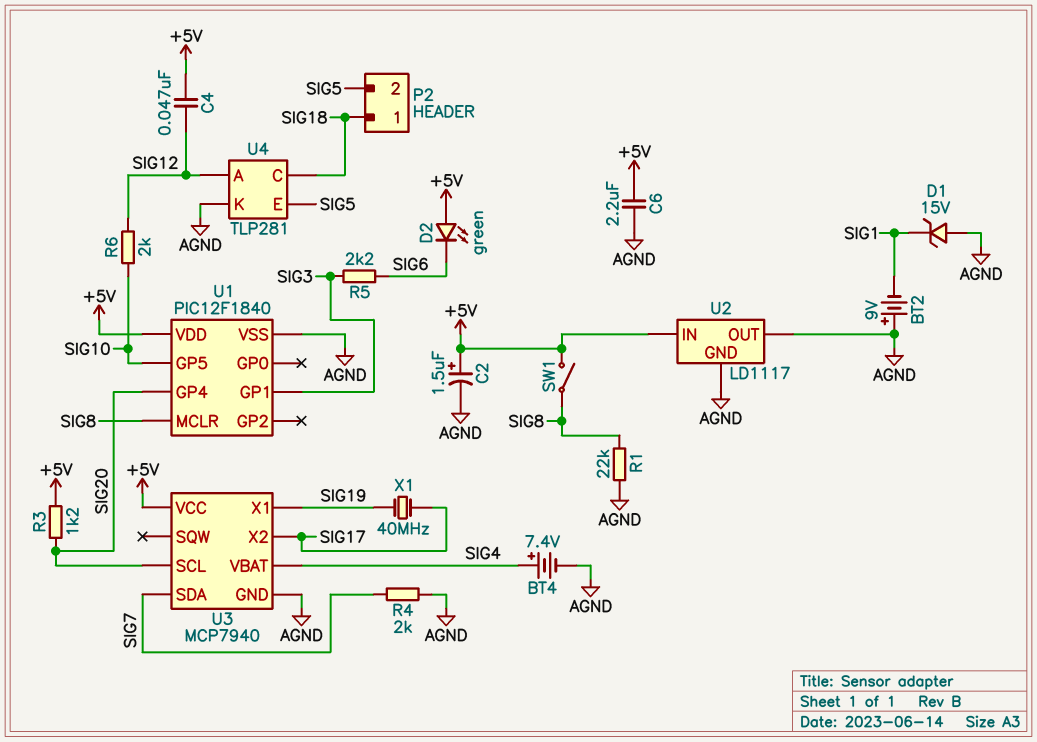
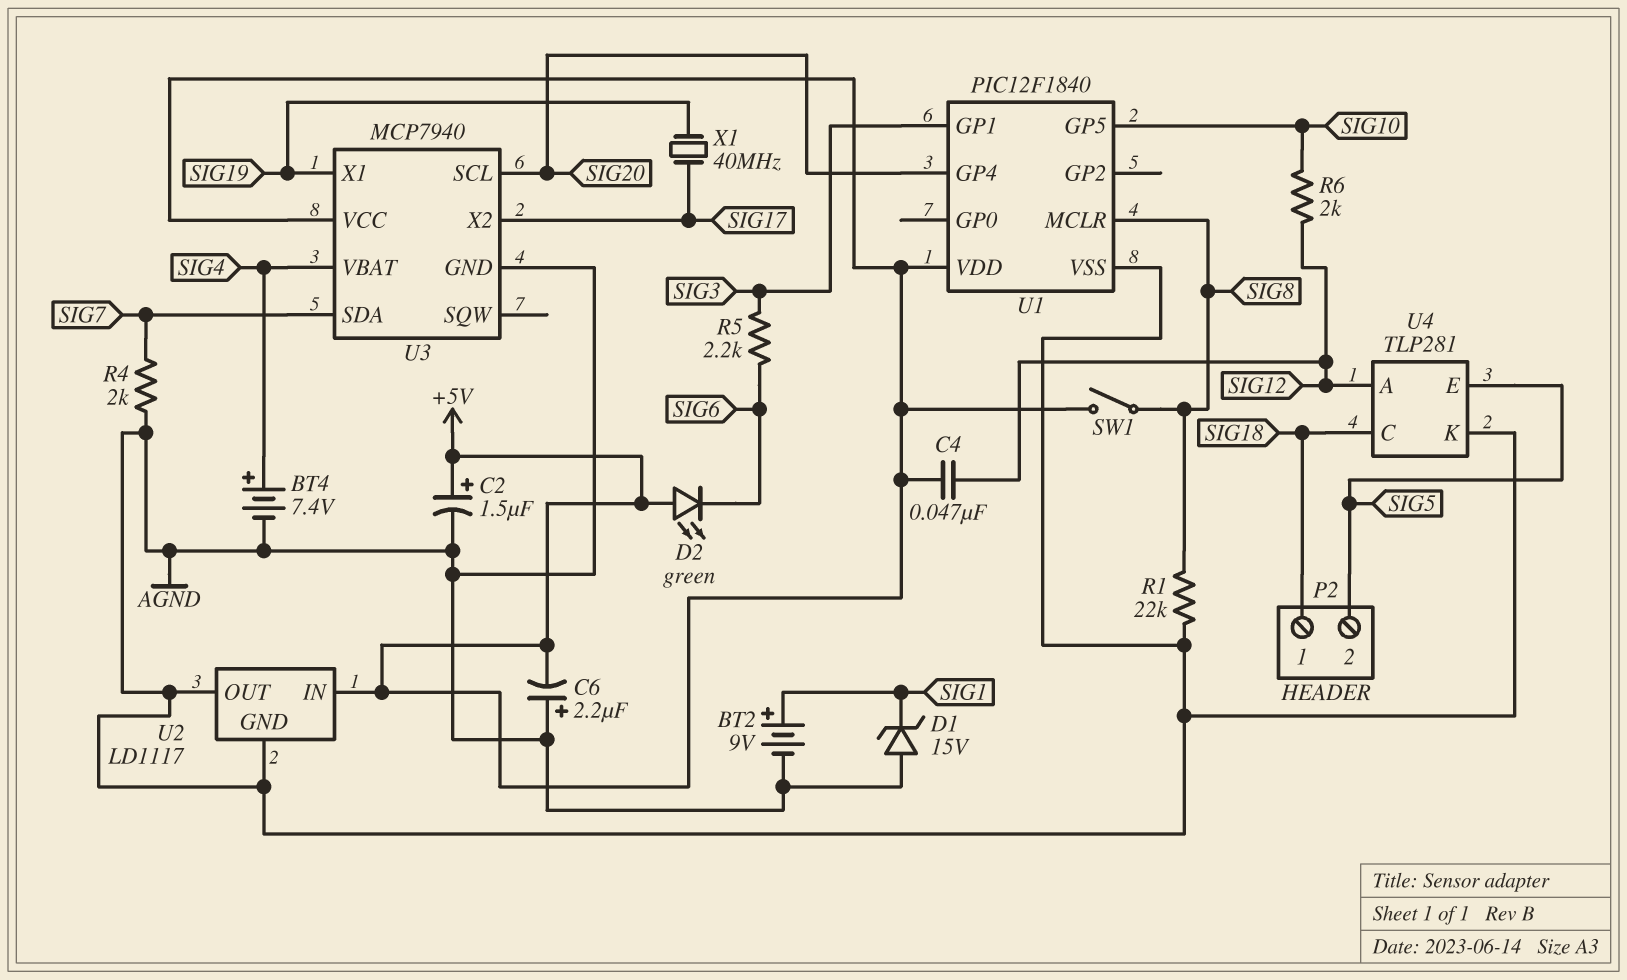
BT2: 9V (plus AGND, minus SIG1) -> 9V (plus SIG1, minus AGND)
C6: 2.2uF (+5V, AGND) -> 2.2uF (plus AGND, minus +5V)
R3: 1.2k (+5V, SIG20) -> none

